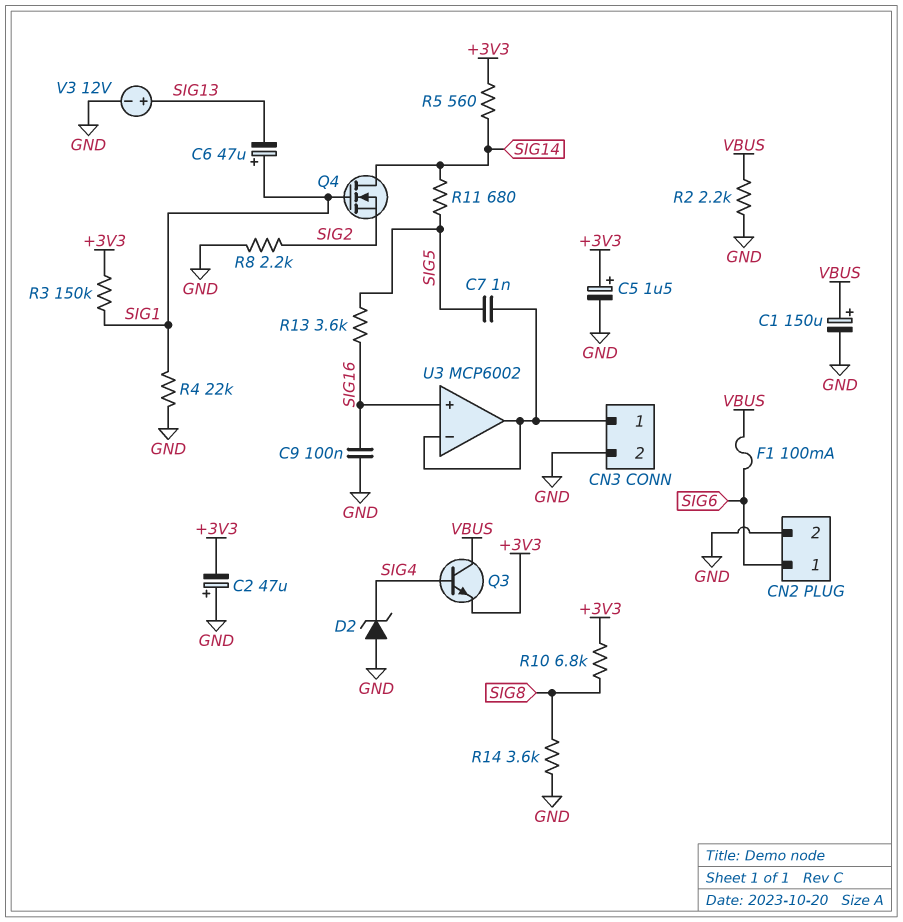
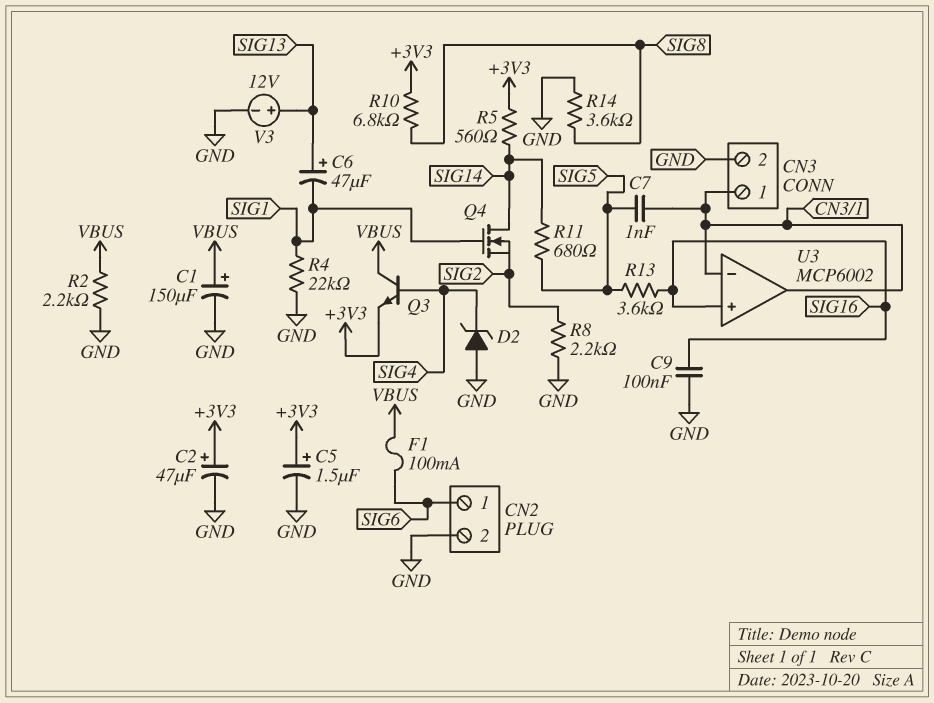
C2: 47uF (plus GND, minus +3V3) -> 47uF (plus +3V3, minus GND)
C6: 47uF (plus SIG1, minus SIG13) -> 47uF (plus SIG13, minus SIG1)
R3: 150k (+3V3, SIG1) -> none

